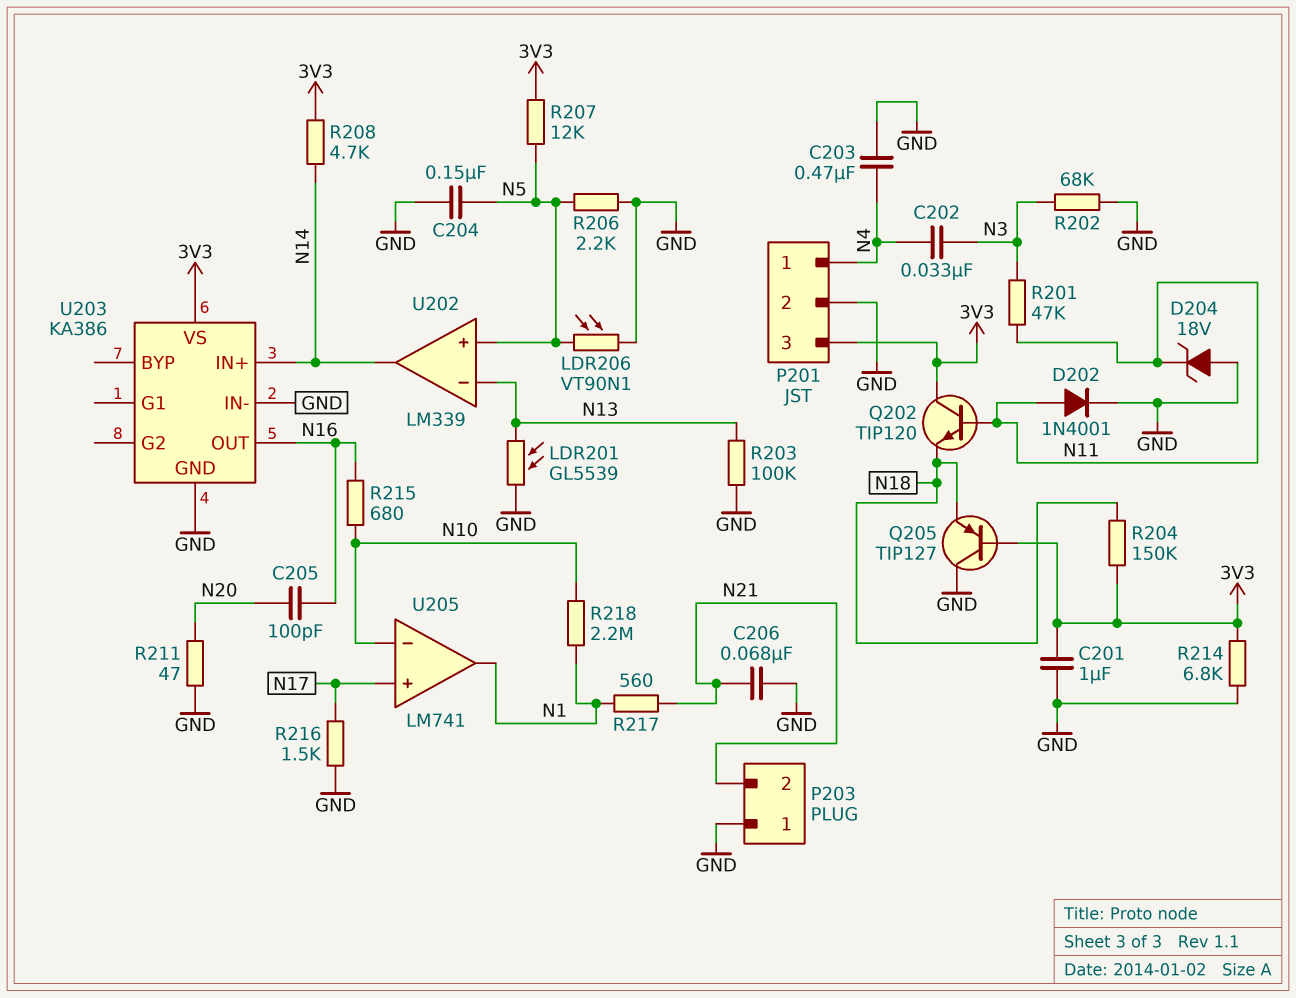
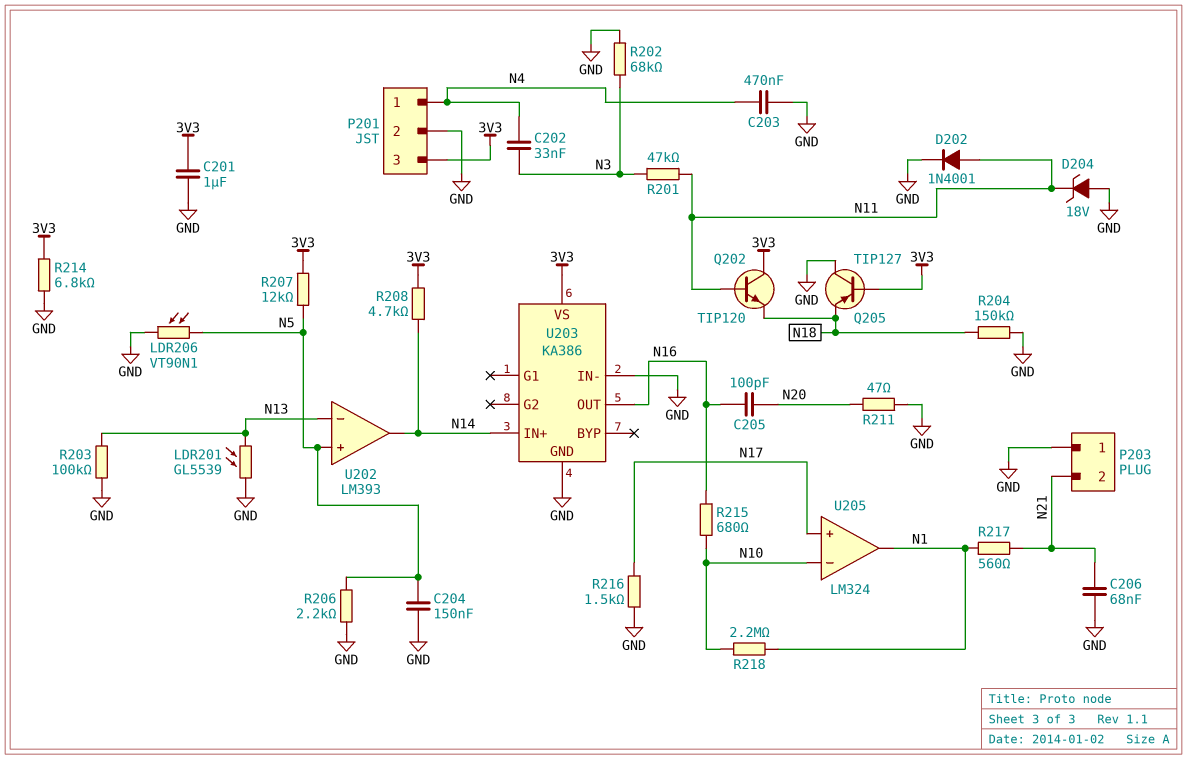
R204: 150k (3V3, N18) -> 150k (GND, N18)
U202: LM339 -> LM393
U205: LM741 -> LM324

